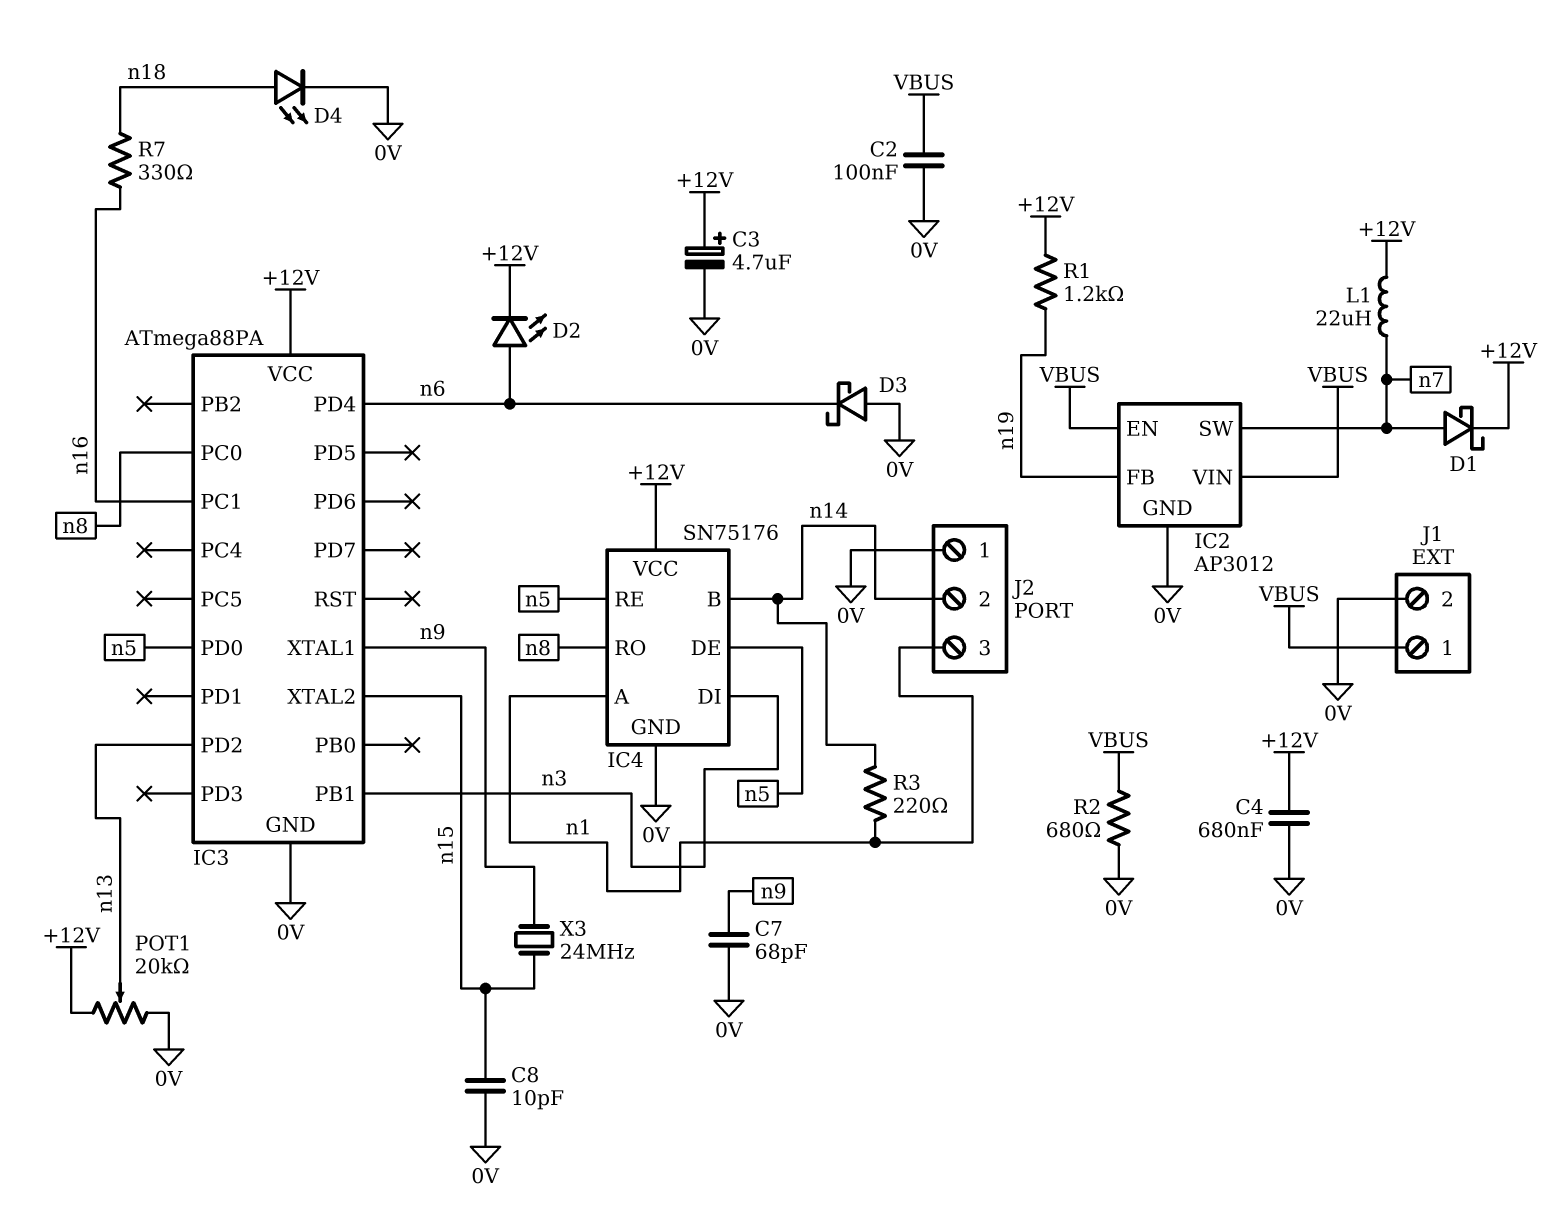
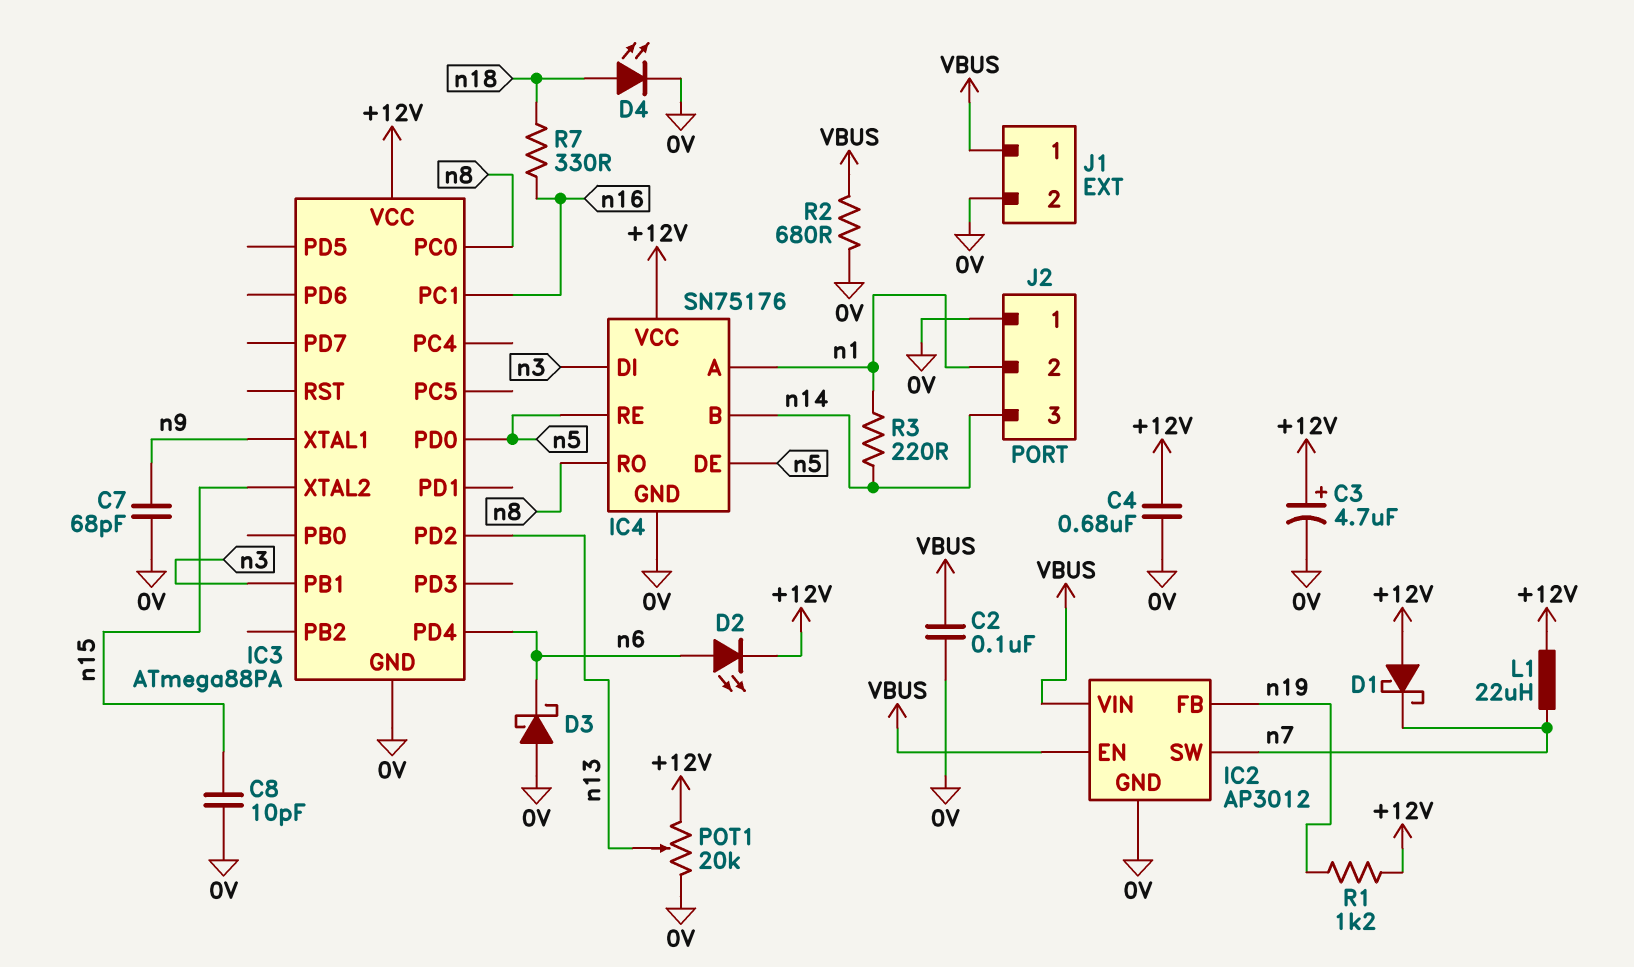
D1: schottky (A n7, K +12V) -> schottky (A +12V, K n7)
J2 pin 2: n14 -> n1
J2 pin 3: n1 -> n14
X3: 24MHz (n9, n15) -> none

